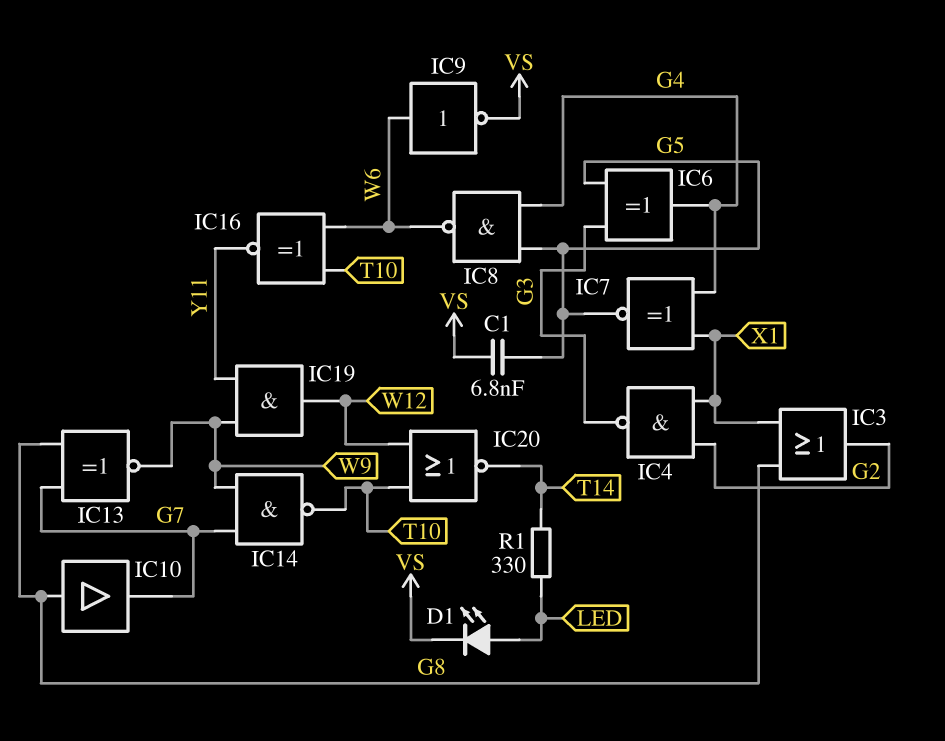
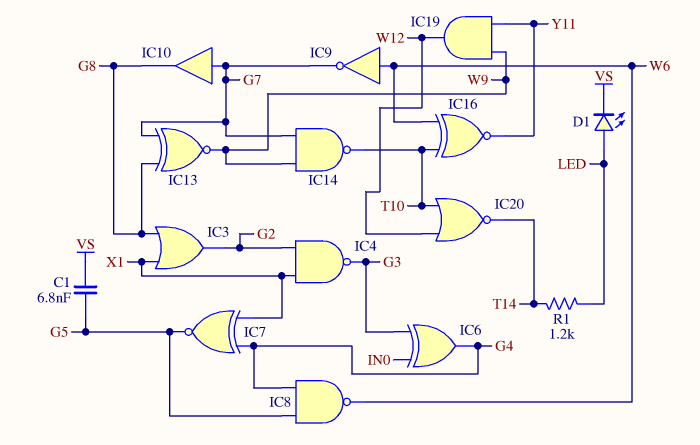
IC6: XOR (in G3, in G5, out G4) -> XOR (in G3, in IN0, out G4)
IC9: NOT (in W6, out VS) -> NOT (in W6, out G7)
IC10: buffer (in G8, out G7) -> buffer (in G7, out G8)
R1: 330 (LED, T14) -> 1.2k (LED, T14)

